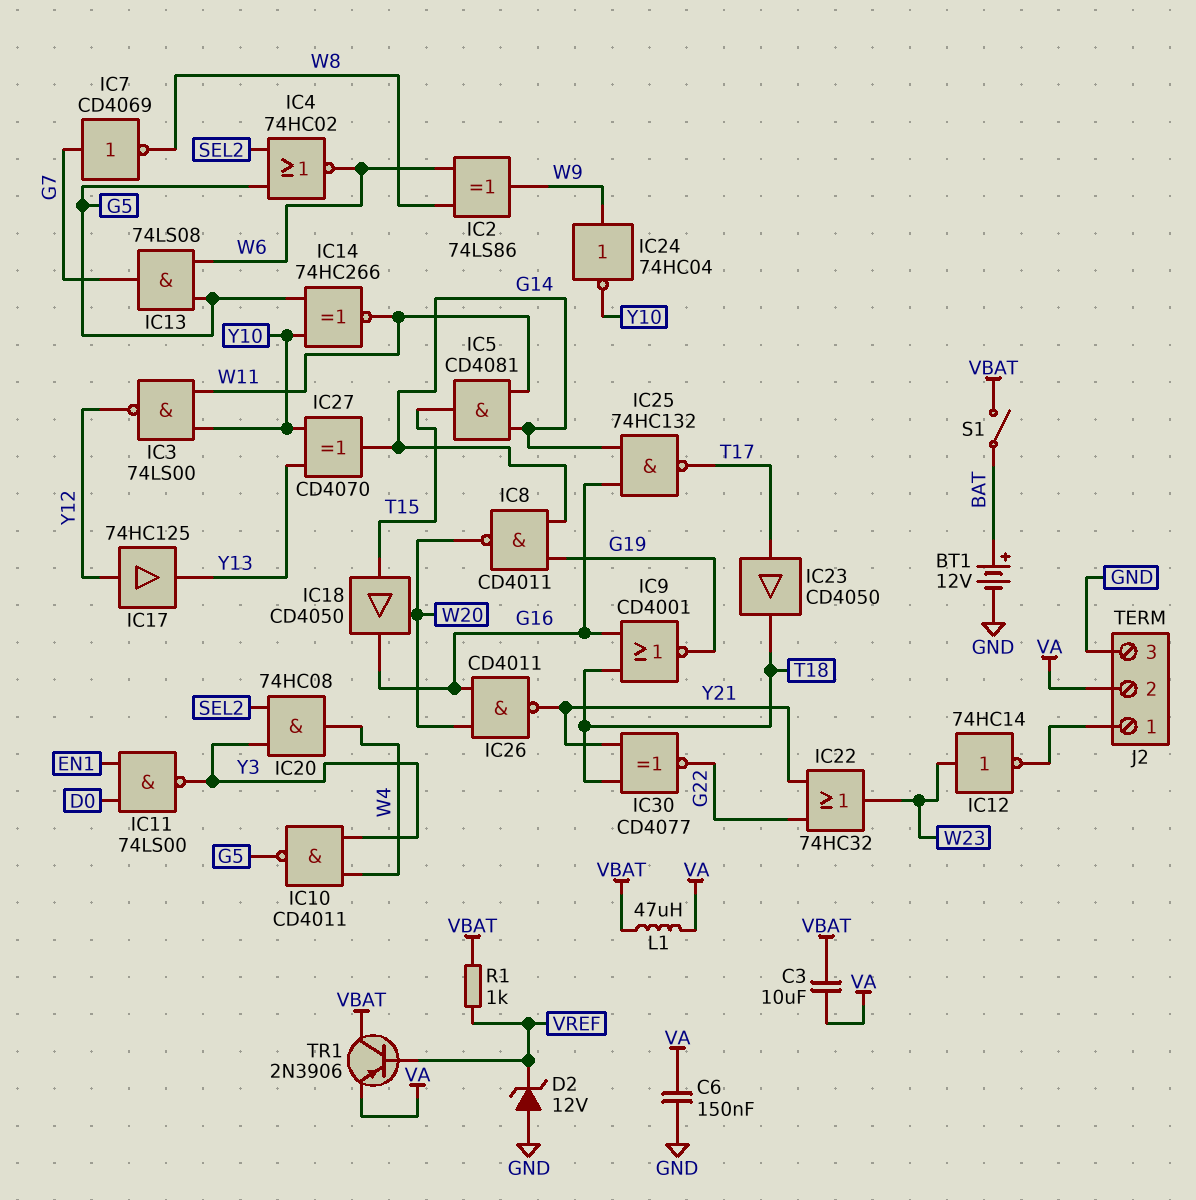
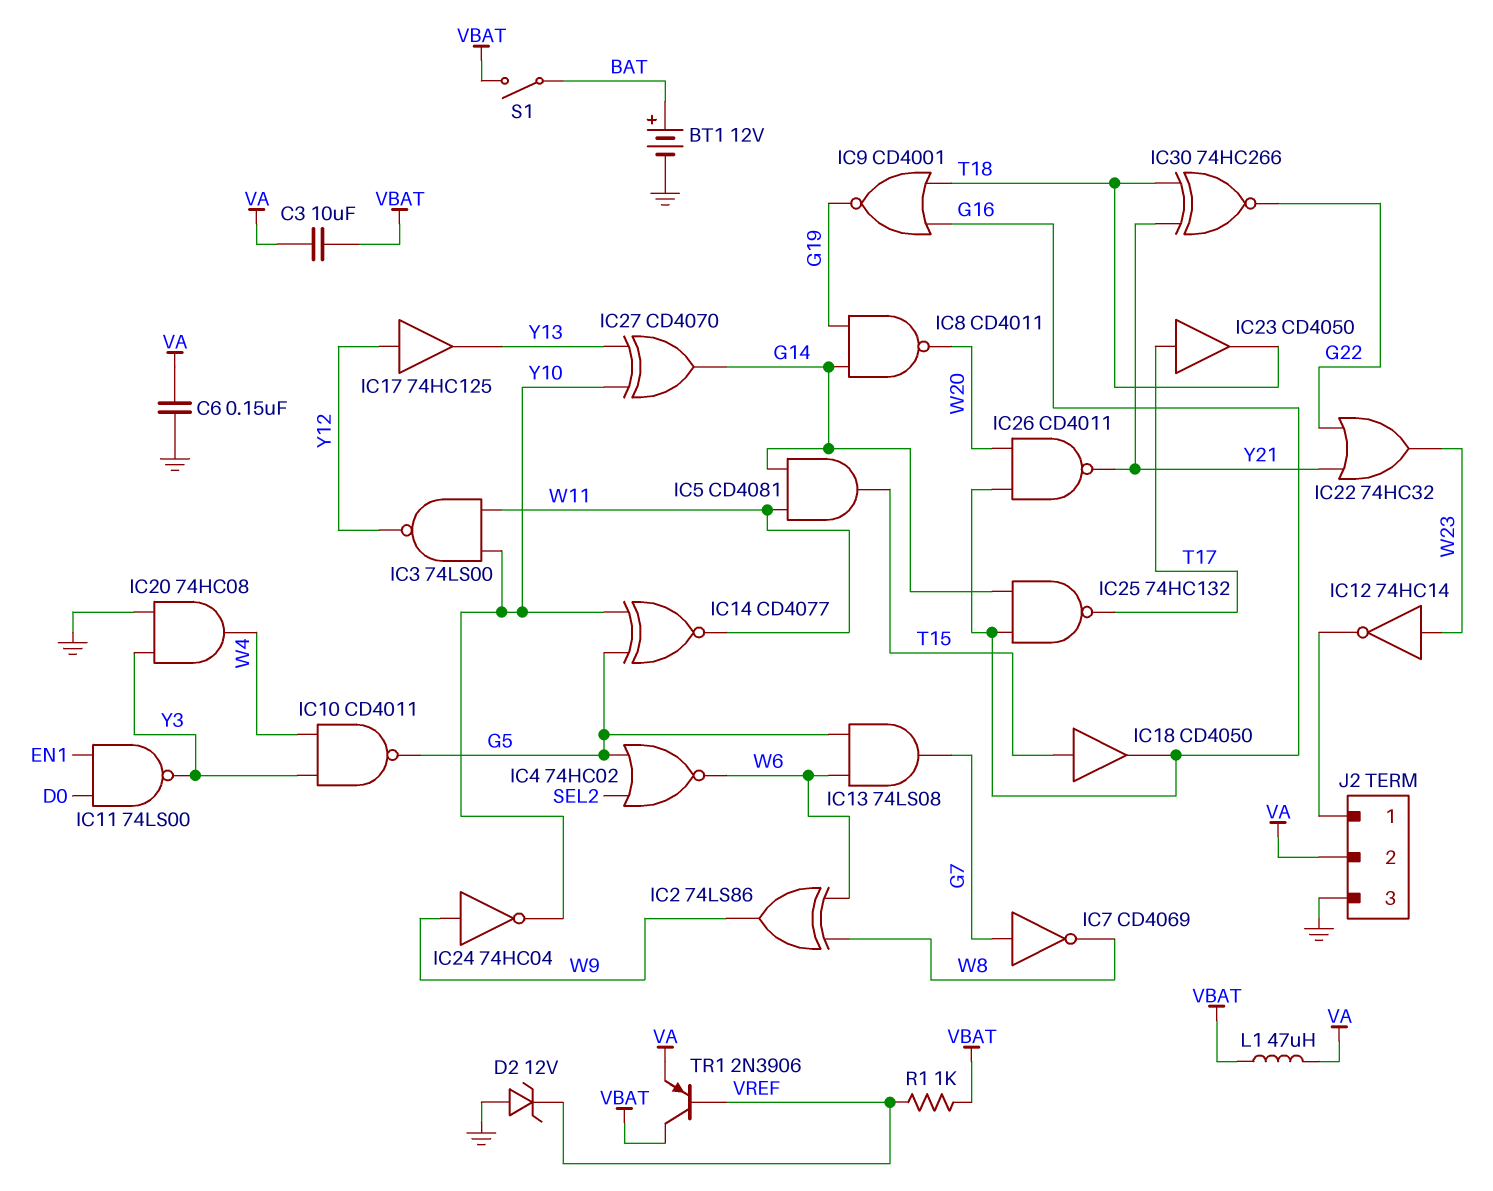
IC14: XNOR 74HC266 (in G5, in Y10, out W11) -> XNOR CD4077 (in G5, in Y10, out W11)
IC20: AND 74HC08 (in SEL2, in Y3, out W4) -> AND 74HC08 (in GND, in Y3, out W4)
IC30: XNOR CD4077 (in T18, in Y21, out G22) -> XNOR 74HC266 (in T18, in Y21, out G22)

